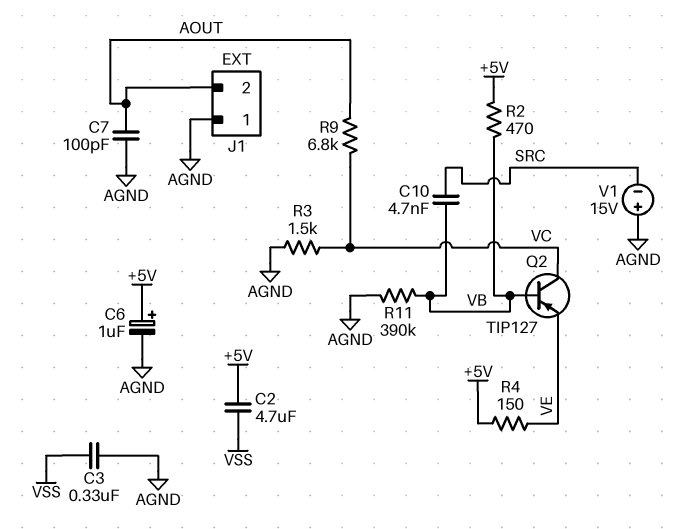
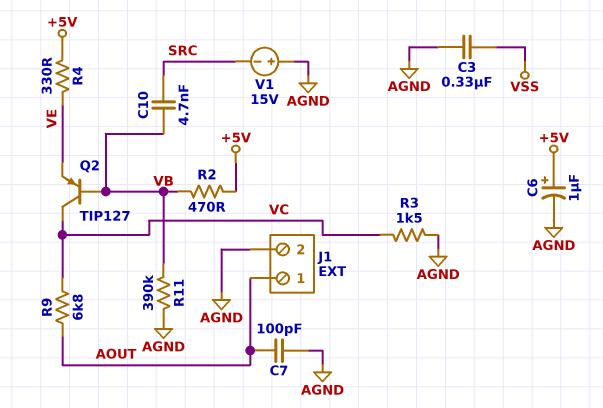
C2: 4.7uF (+5V, VSS) -> none
J1 pin 1: AGND -> AOUT
J1 pin 2: AOUT -> AGND
R4: 150 (+5V, VE) -> 330 (+5V, VE)

